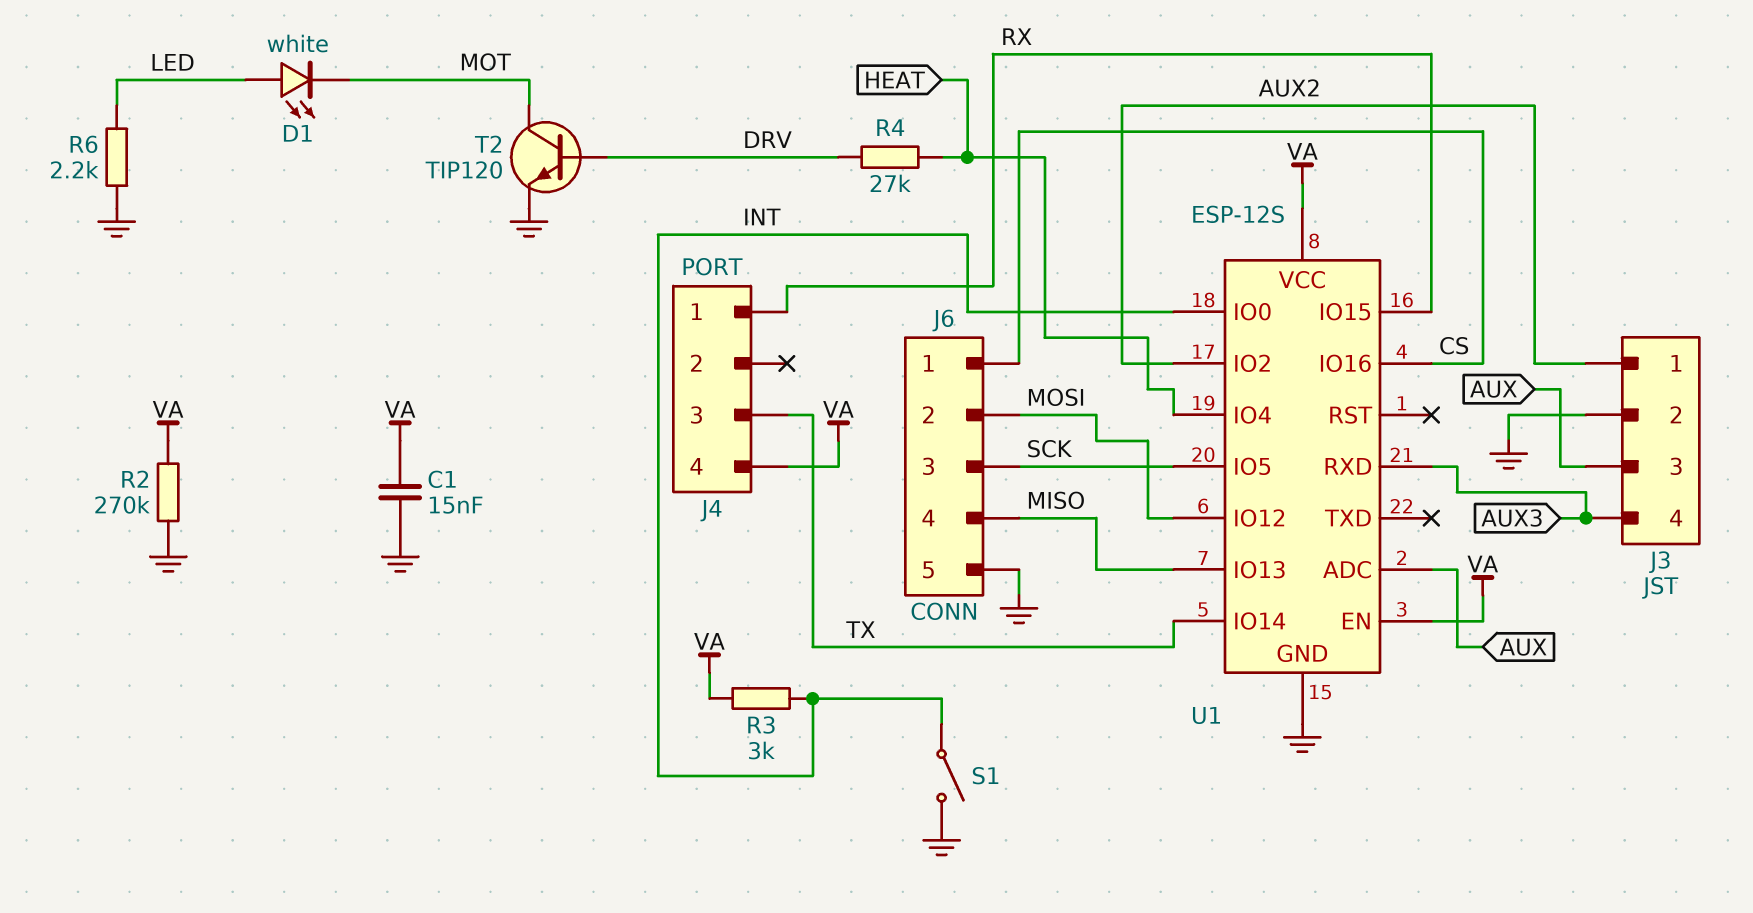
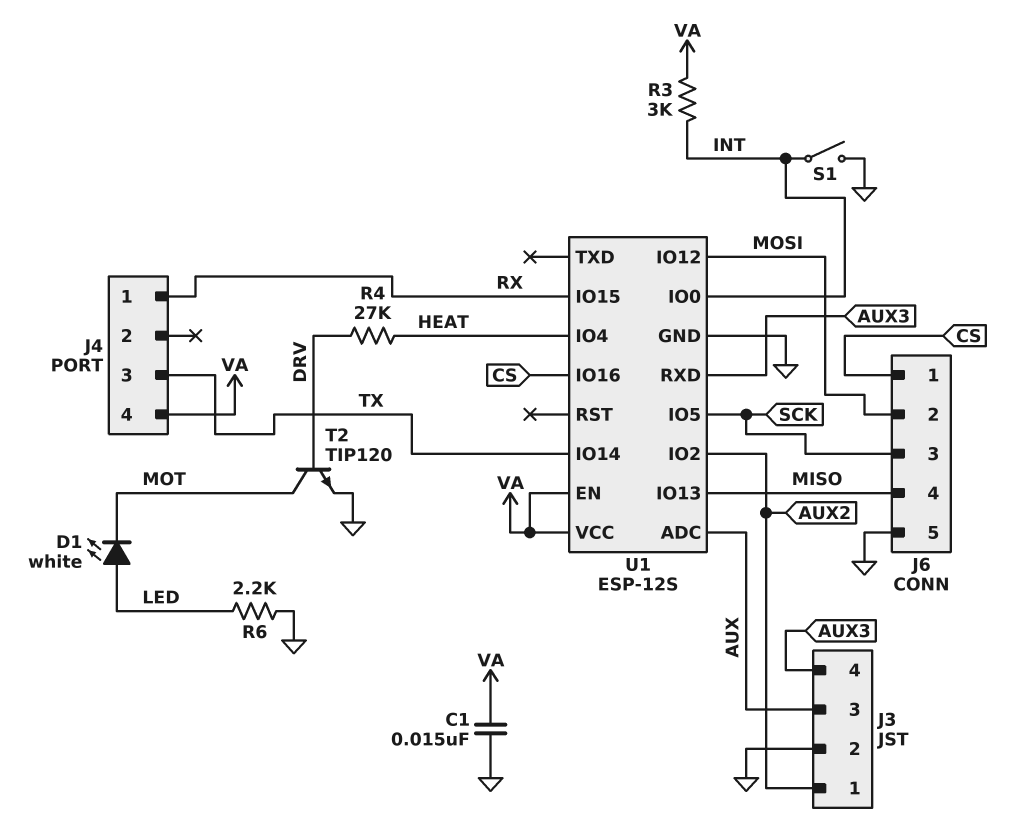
R2: 270k (GND, VA) -> none

